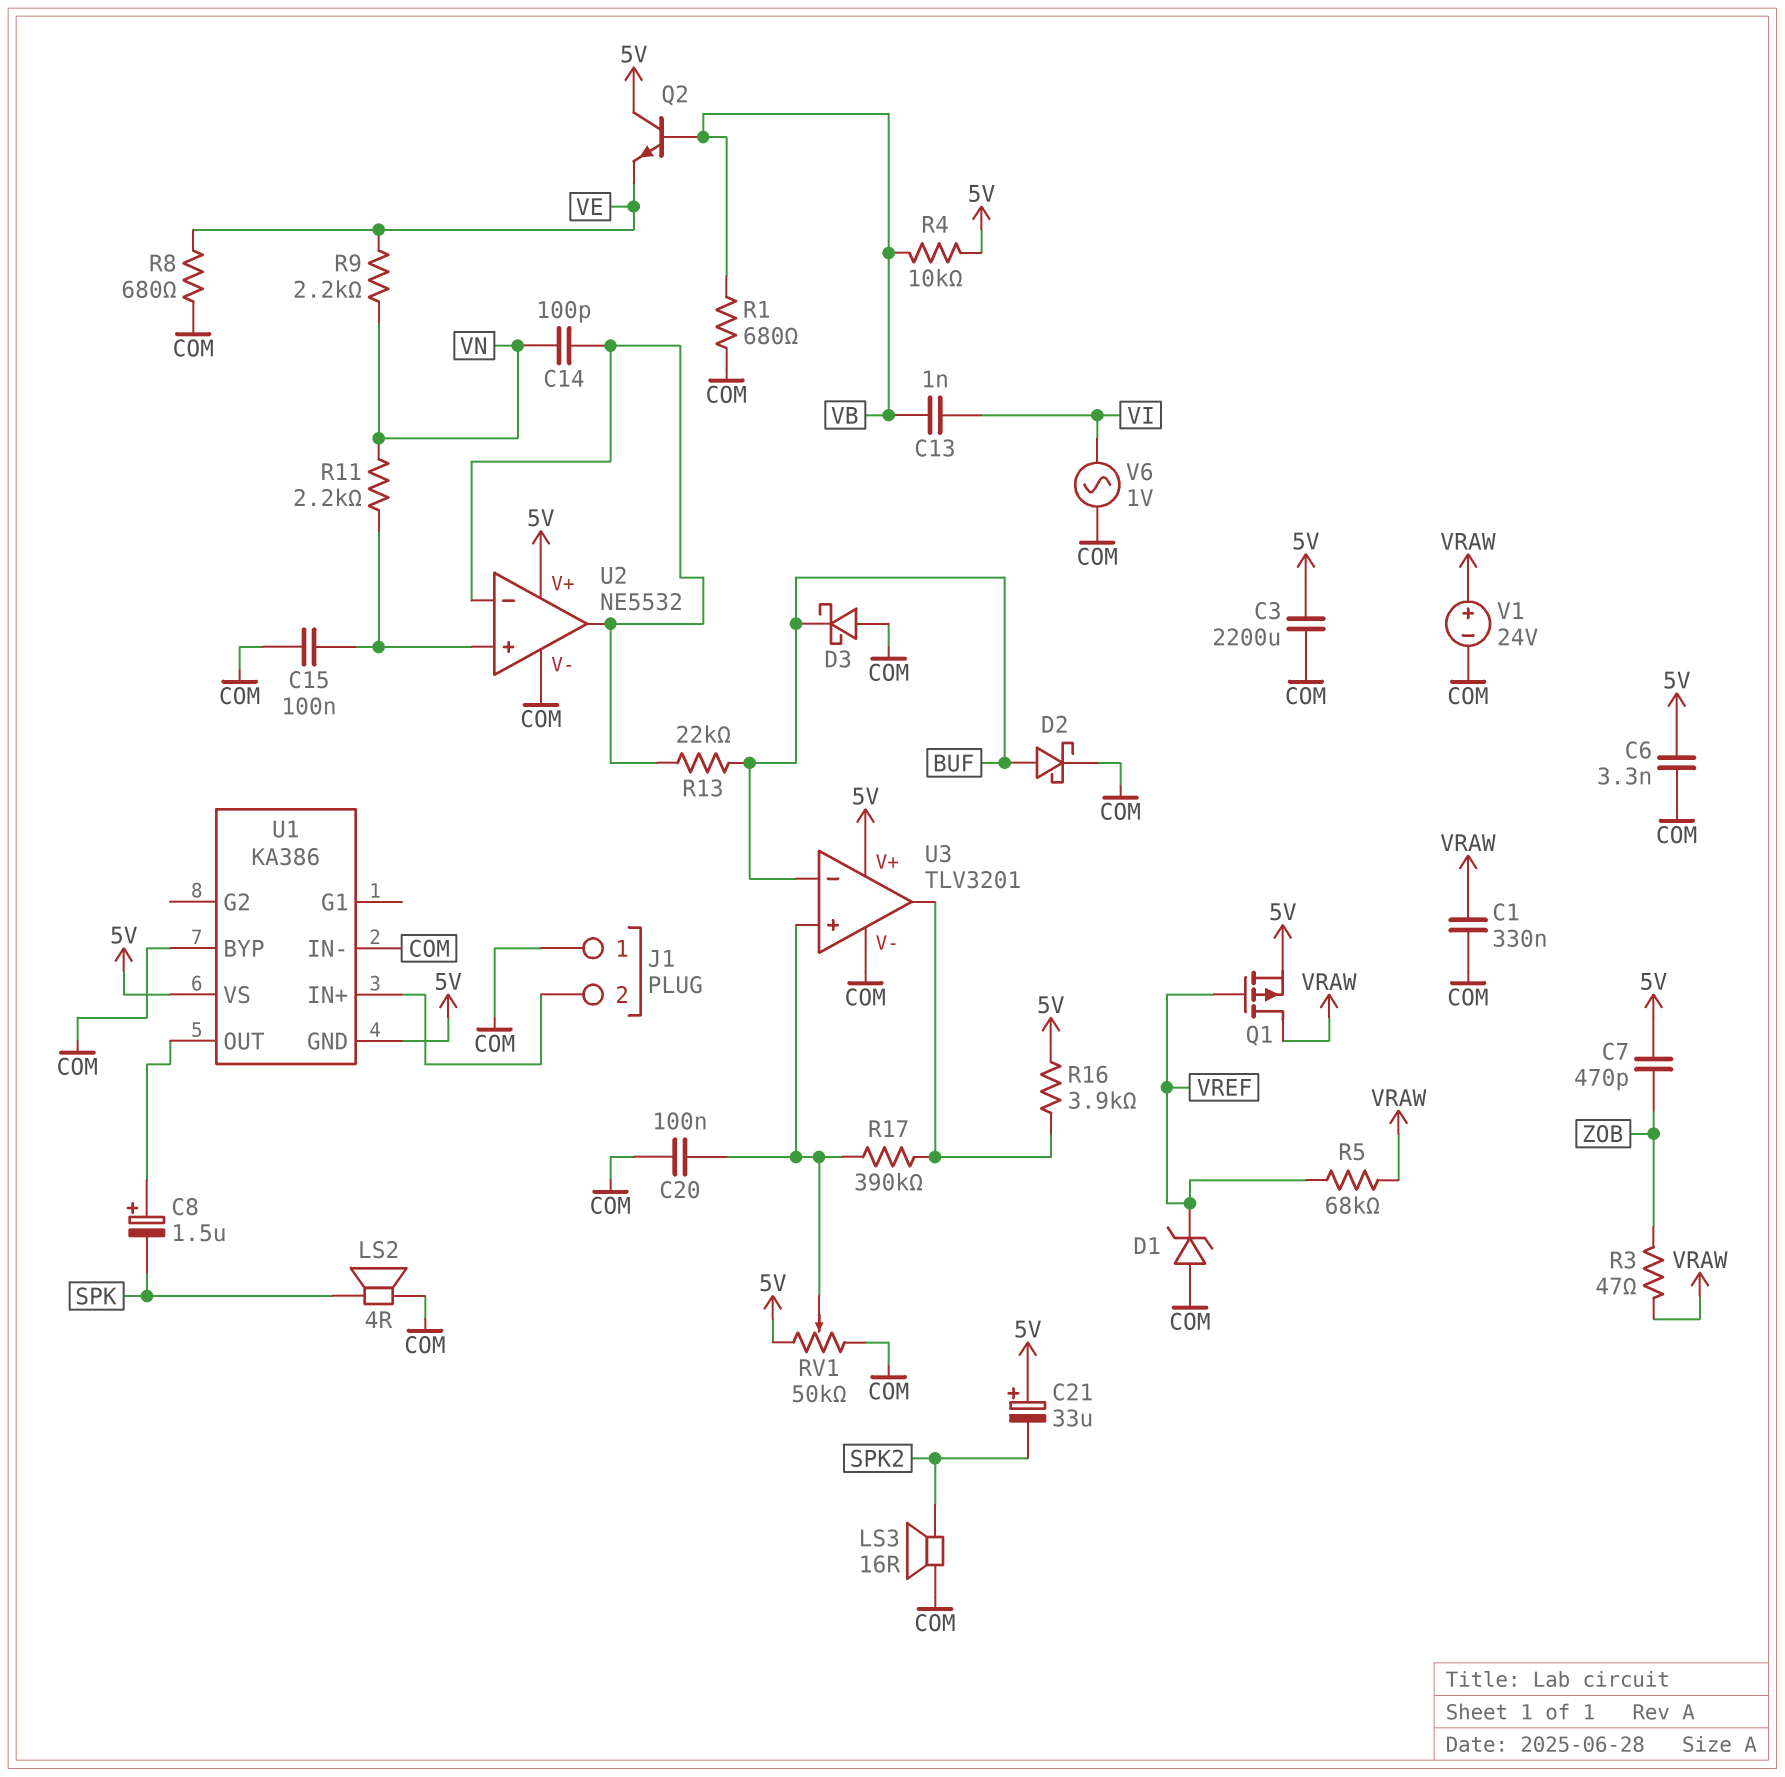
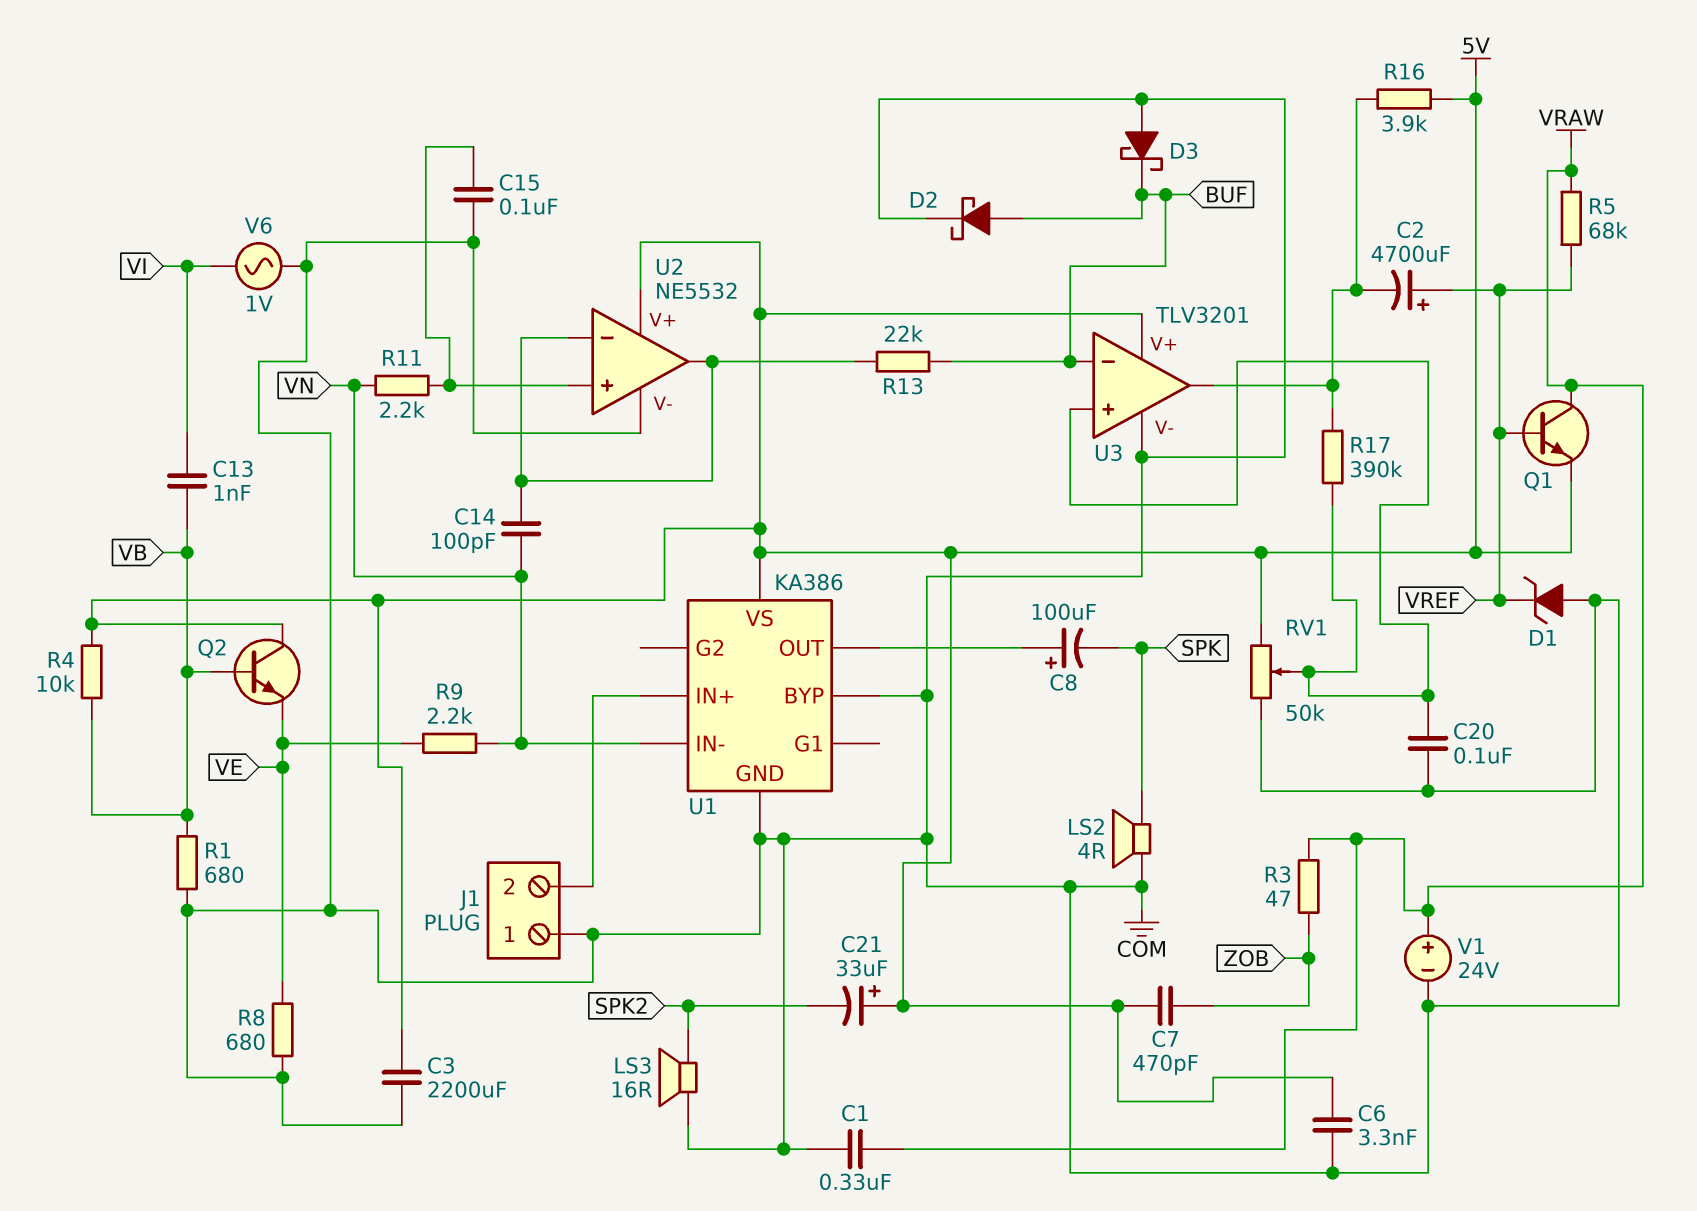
C2: none -> 4700uF (plus VREF, minus U3/out)
C8: 1.5uF (plus U1/OUT, minus SPK) -> 100uF (plus U1/OUT, minus SPK)
Q1: PMOS (G VREF, D VRAW, S 5V) -> NPN (B VREF, C VRAW, E 5V)
U1 pin GND: 5V -> COM
U1 pin IN-: COM -> VN

